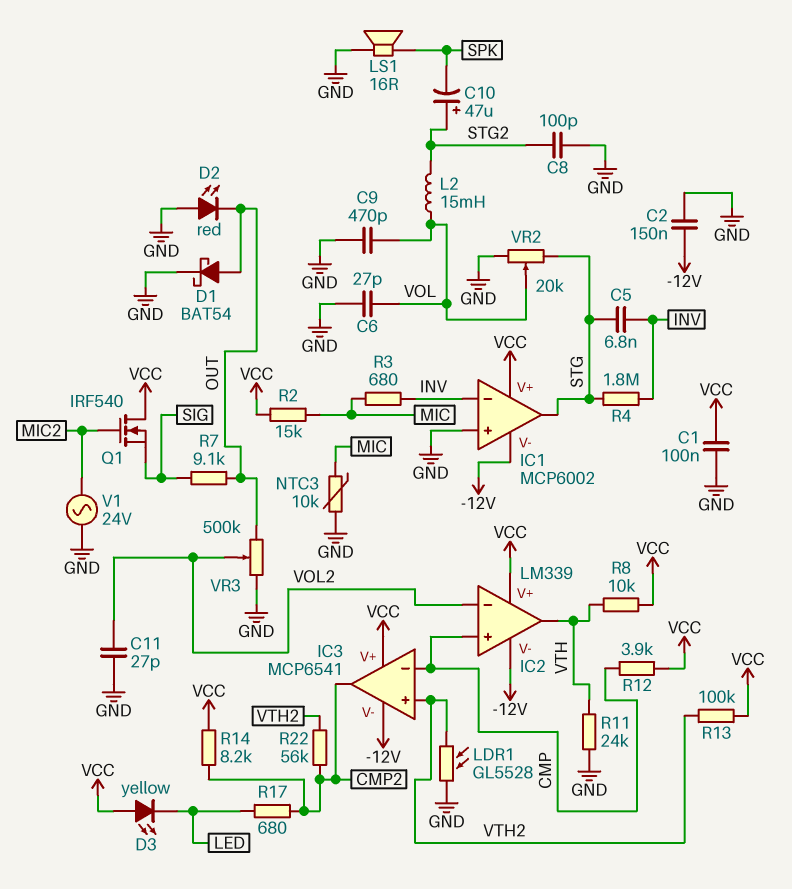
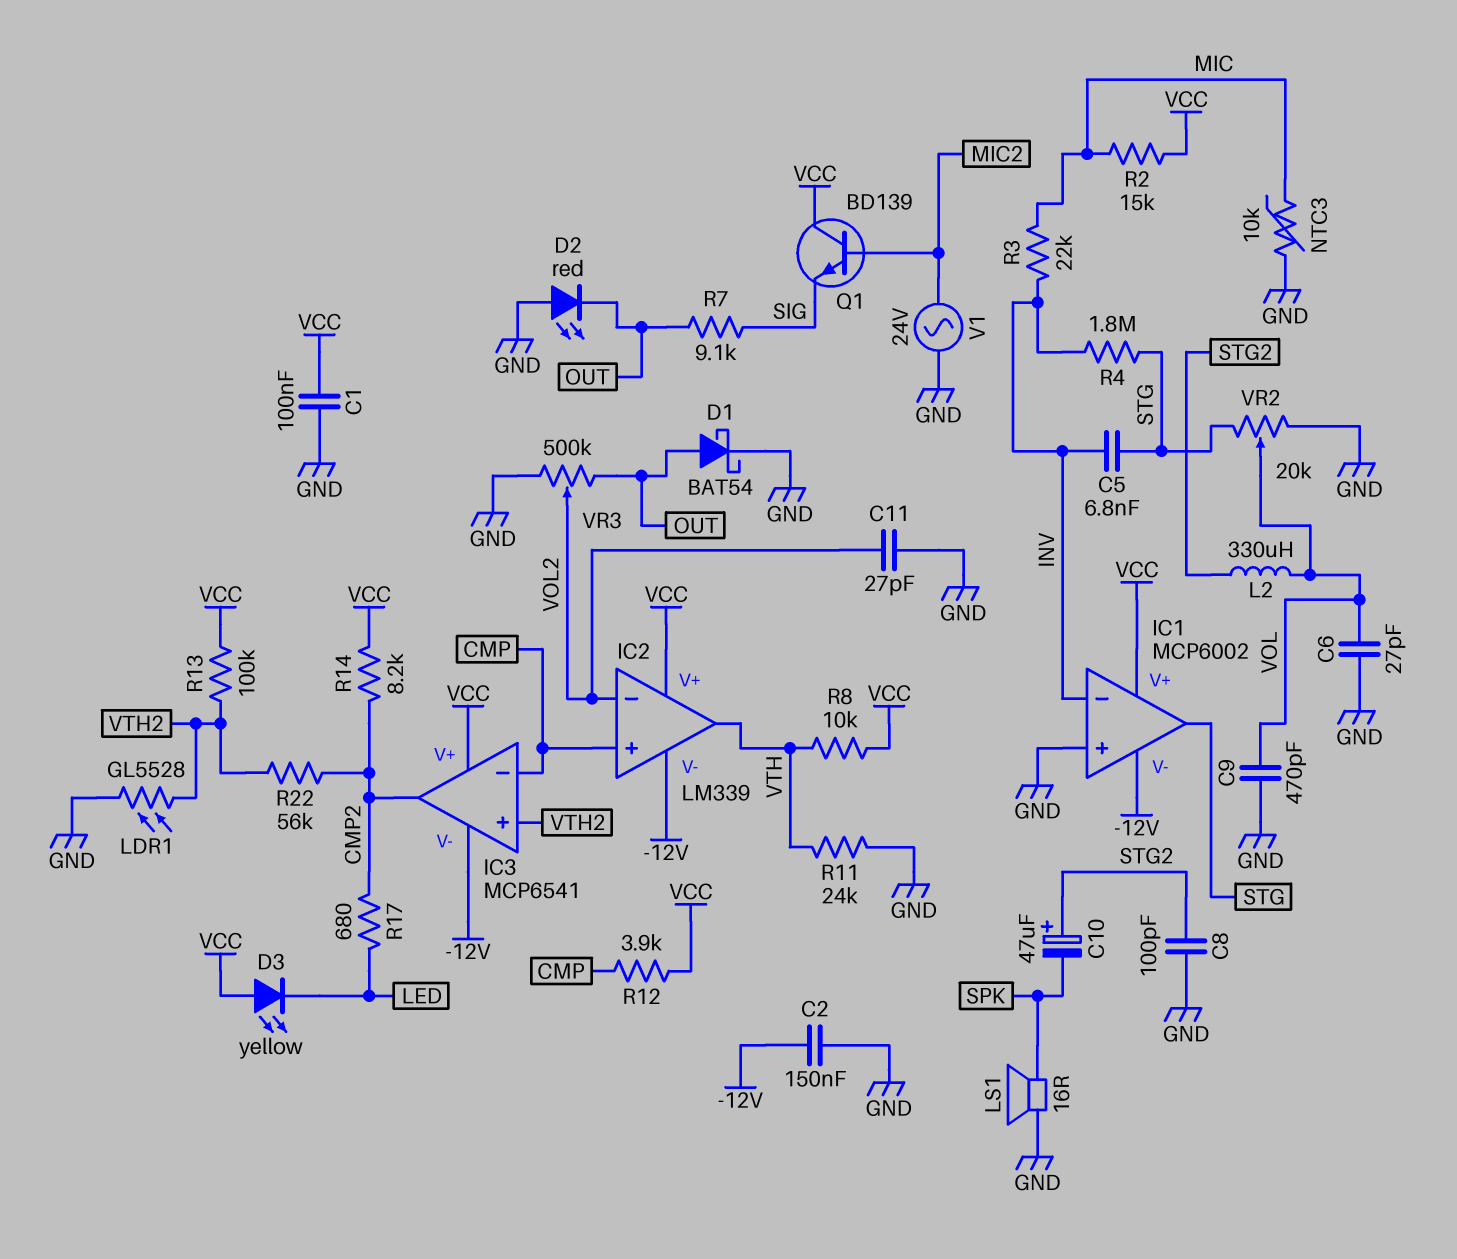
L2: 15mH (STG2, VOL) -> 330uH (STG2, VOL)
Q1: NMOS IRF540 (G MIC2, D VCC, S SIG) -> NPN BD139 (B MIC2, C VCC, E SIG)
R3: 680 (INV, MIC) -> 22k (INV, MIC)

